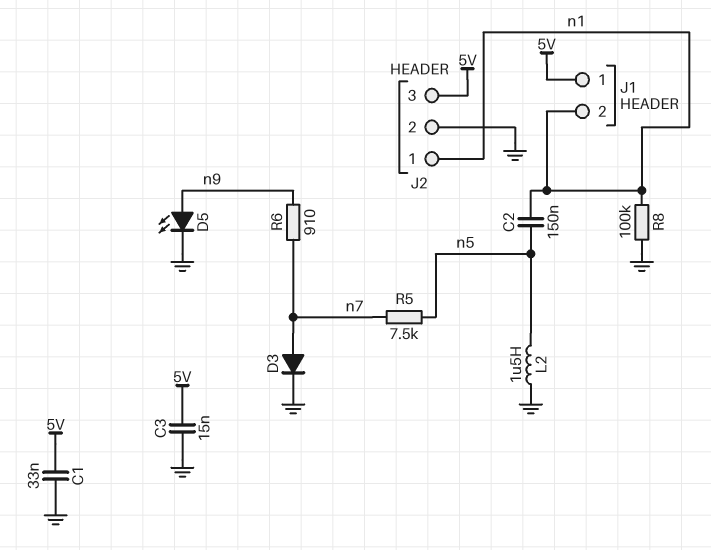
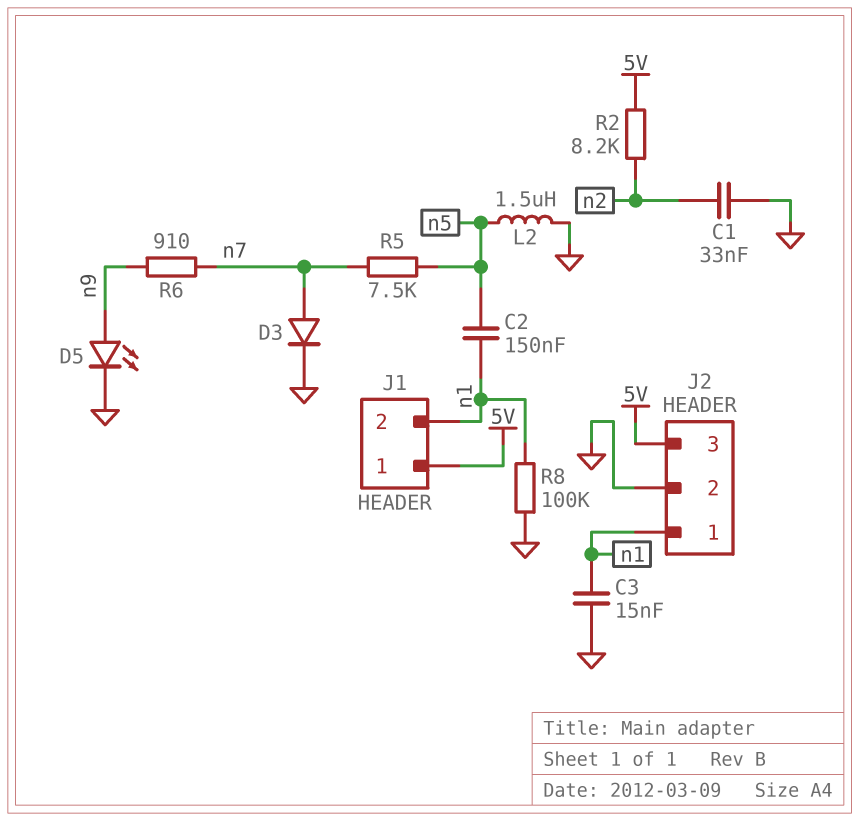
C1: 33nF (5V, GND) -> 33nF (GND, n2)
C3: 15nF (5V, GND) -> 15nF (GND, n1)
R2: none -> 8.2k (5V, n2)

